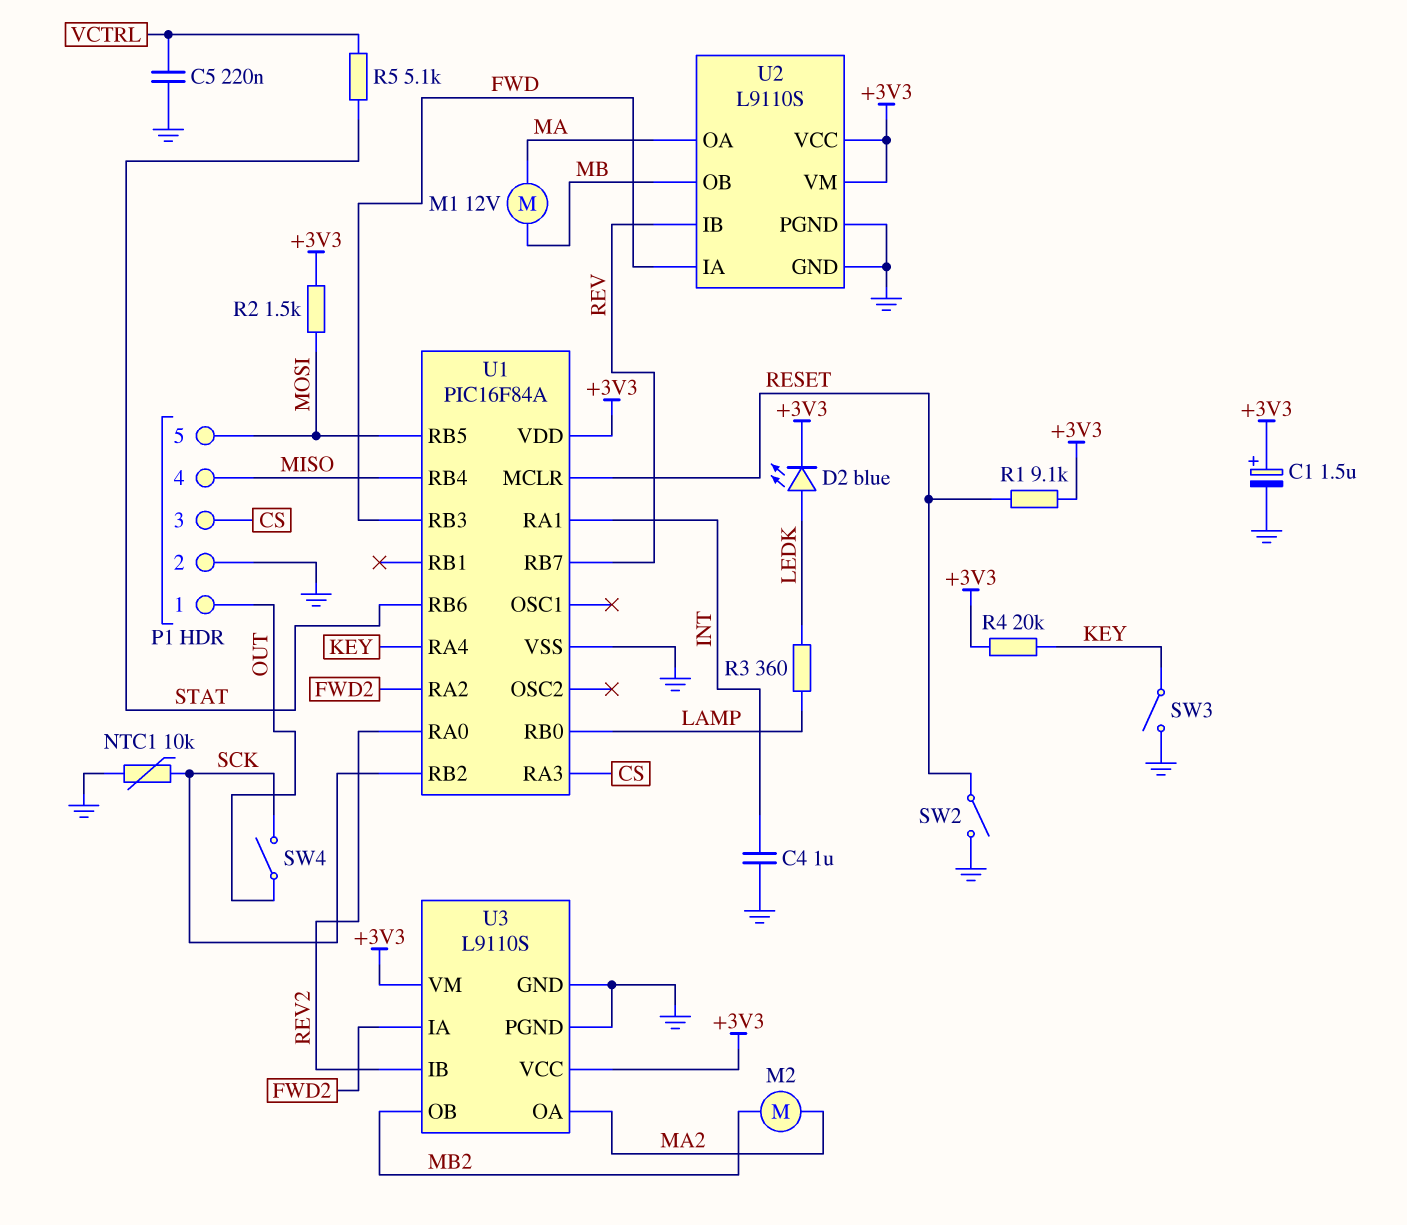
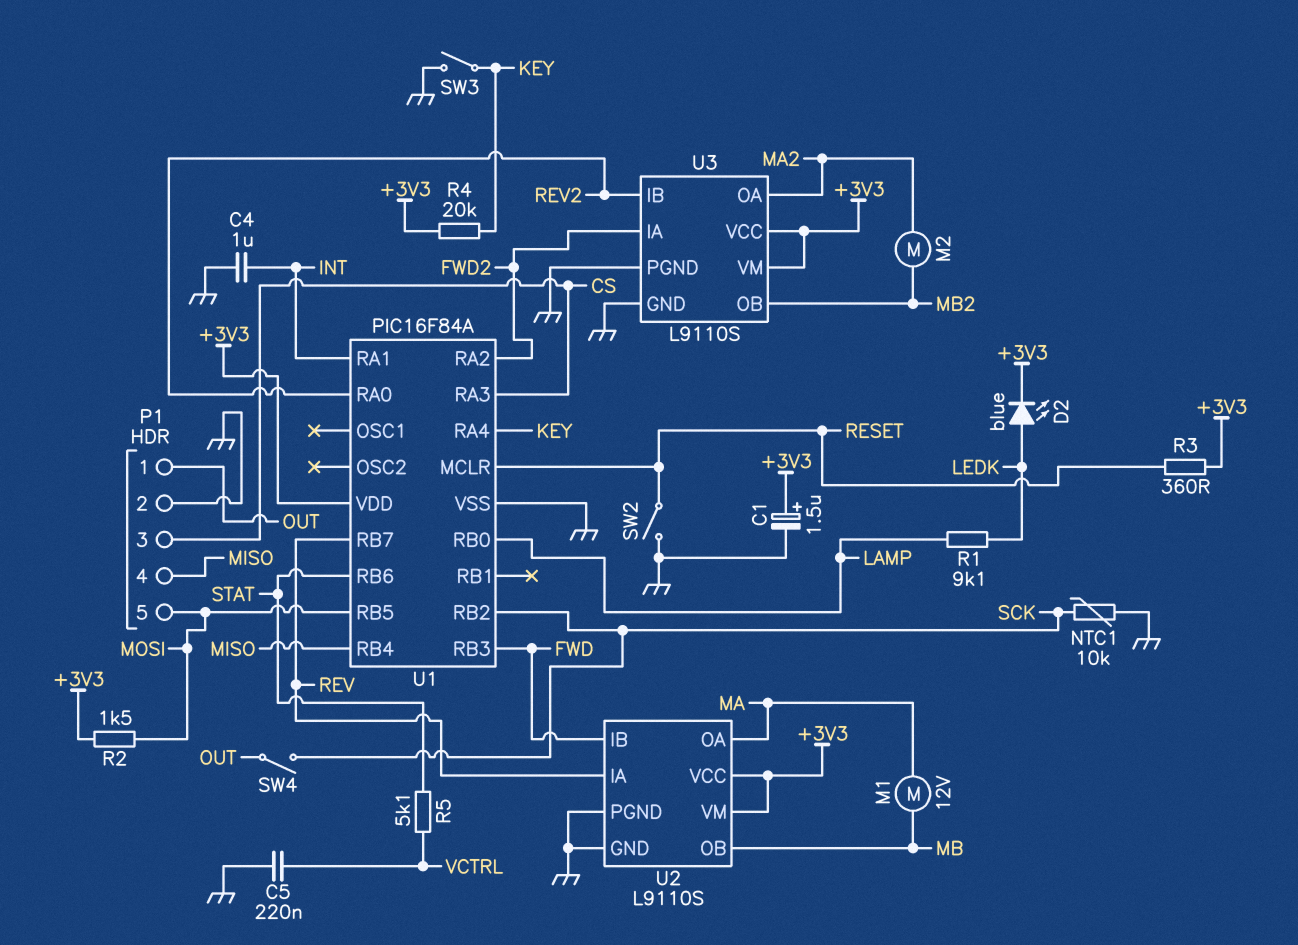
R1: 9.1k (+3V3, RESET) -> 9.1k (LAMP, LEDK)
R3: 360 (LAMP, LEDK) -> 360 (+3V3, RESET)
U2 pin IA: FWD -> REV
U2 pin IB: REV -> FWD

